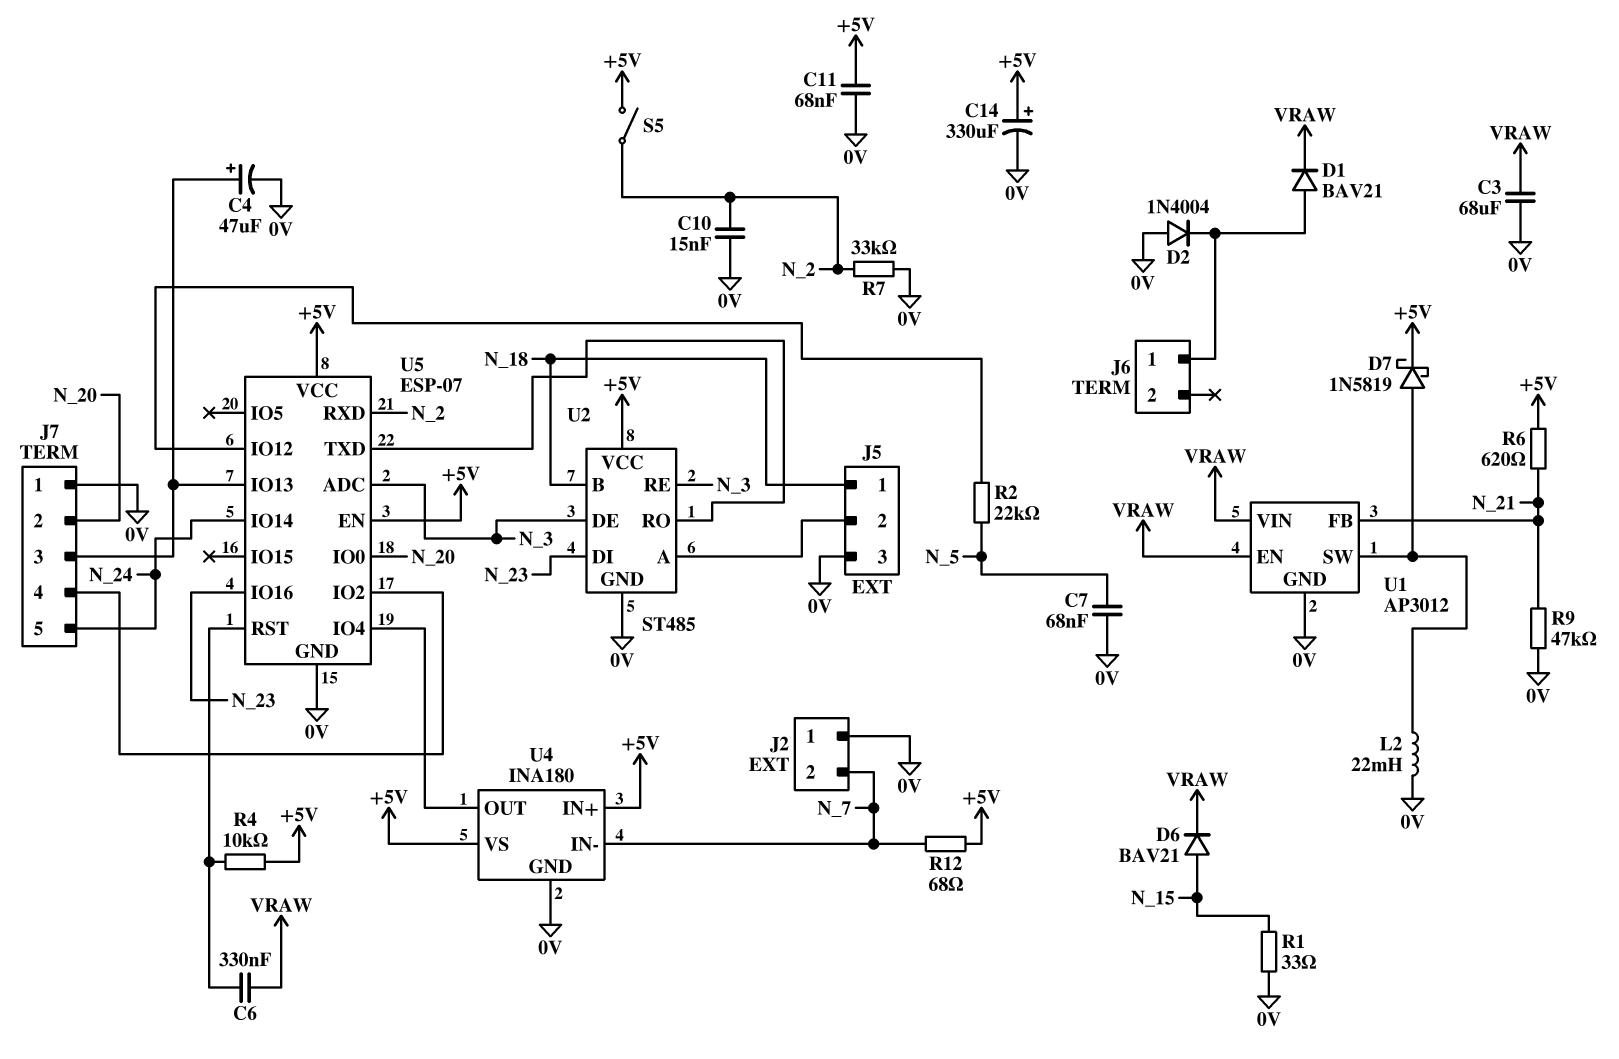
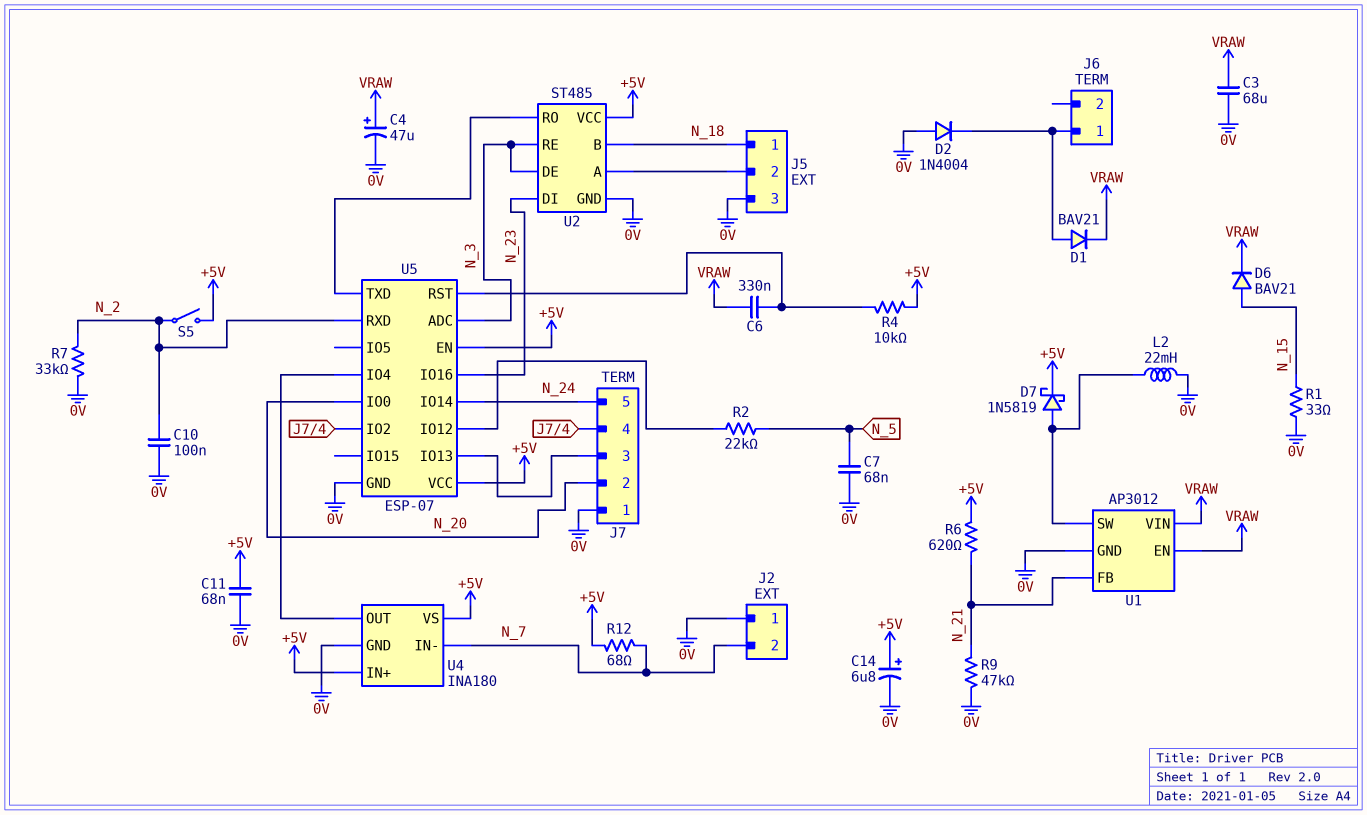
C4: 47uF (plus J7/3, minus 0V) -> 47uF (plus VRAW, minus 0V)
C10: 15nF (0V, N_2) -> 100nF (0V, N_2)
C14: 330uF (plus +5V, minus 0V) -> 6.8uF (plus +5V, minus 0V)

